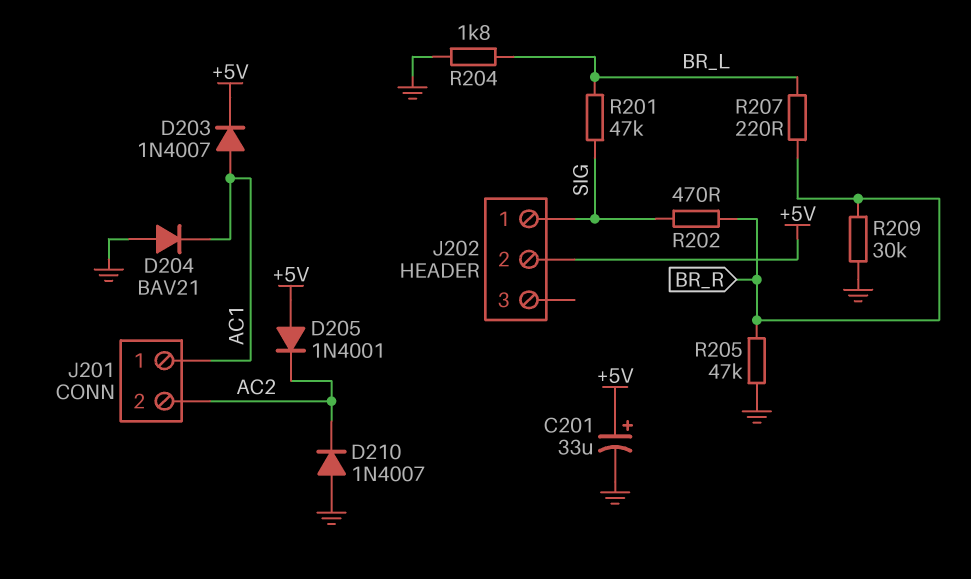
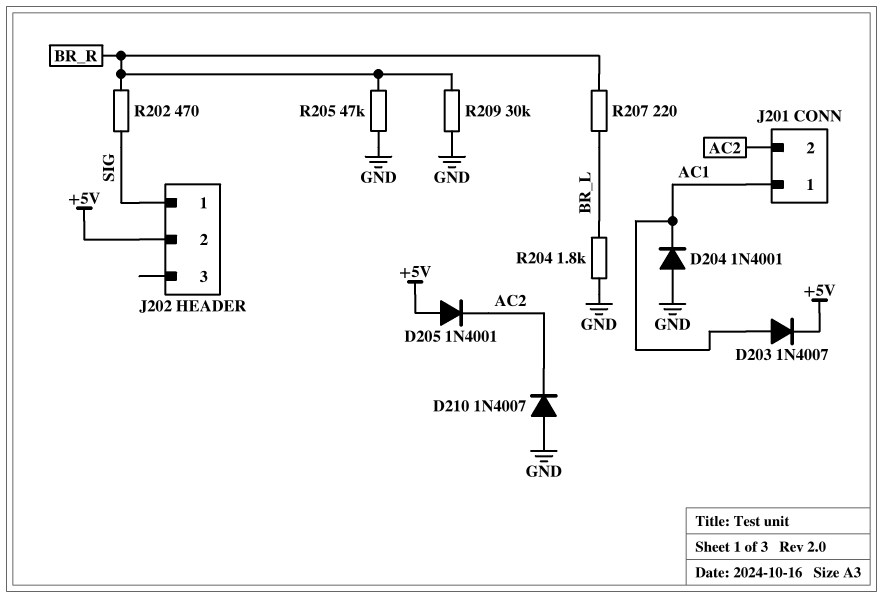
C201: 33uF (plus +5V, minus GND) -> none
D204: diode BAV21 (A GND, K AC1) -> diode 1N4001 (A GND, K AC1)
R201: 47k (BR_L, SIG) -> none

